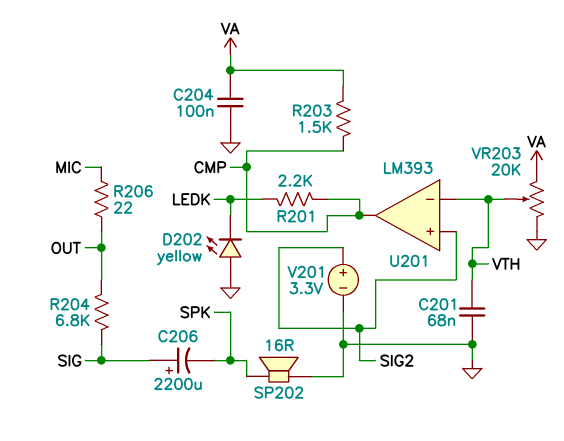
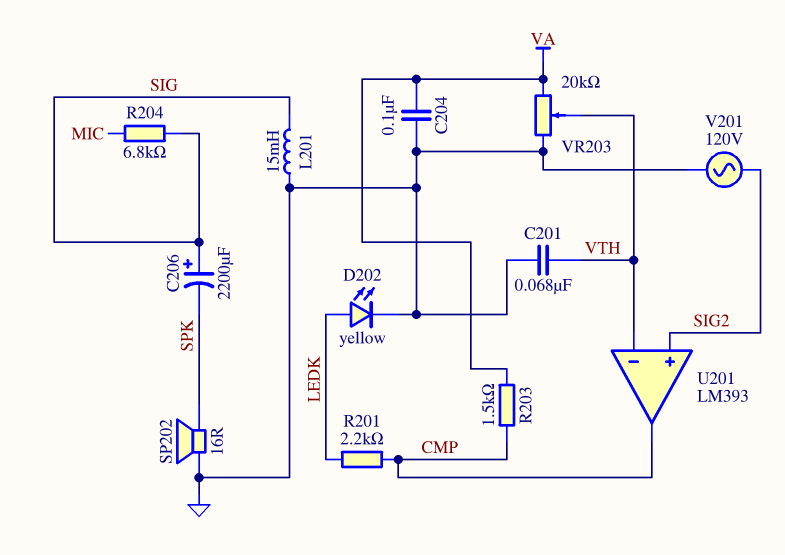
D202: LED yellow (A GND, K LEDK) -> LED yellow (A LEDK, K GND)
L201: none -> 15mH (GND, SIG)
R204: 6.8k (OUT, SIG) -> 6.8k (MIC, SIG)
R206: 22 (MIC, OUT) -> none
V201: 3.3V (plus SIG2, minus GND) -> AC 120V (GND, SIG2)

